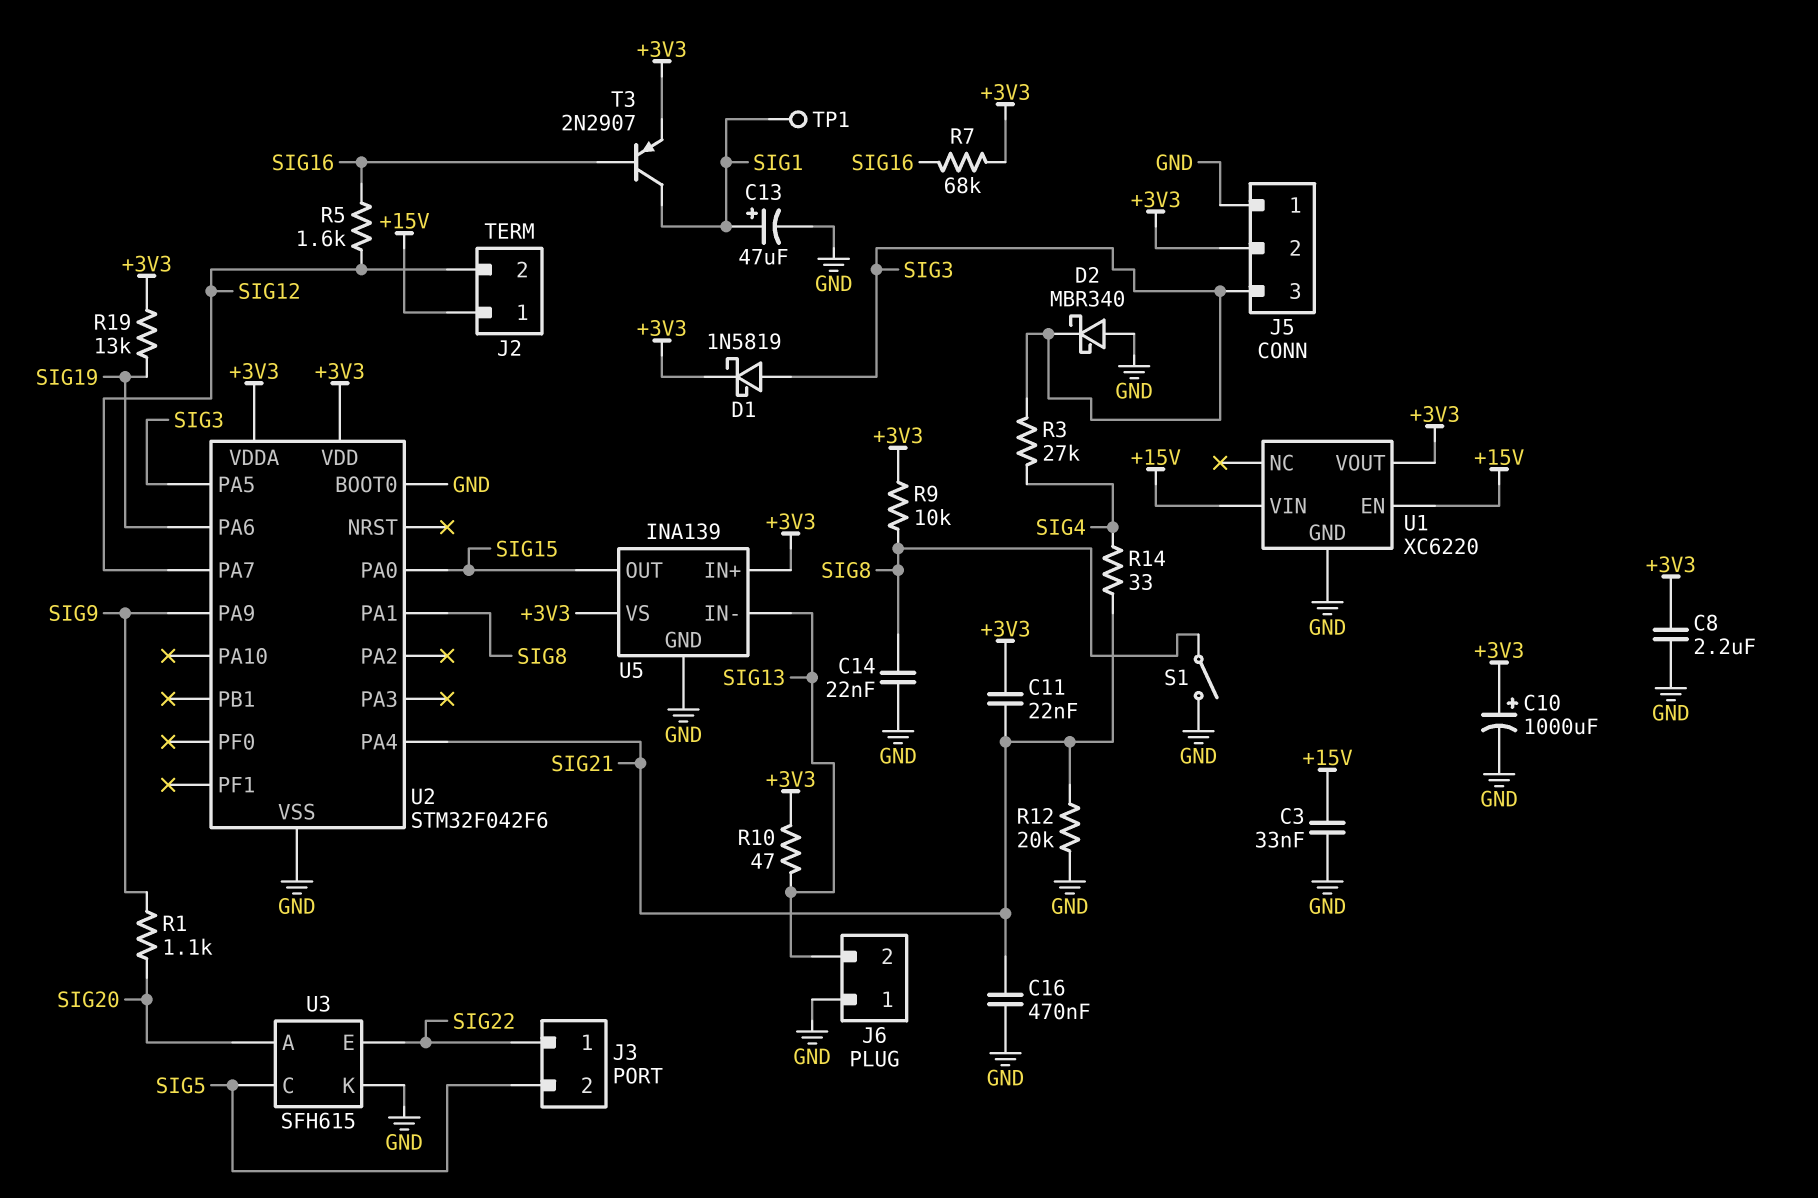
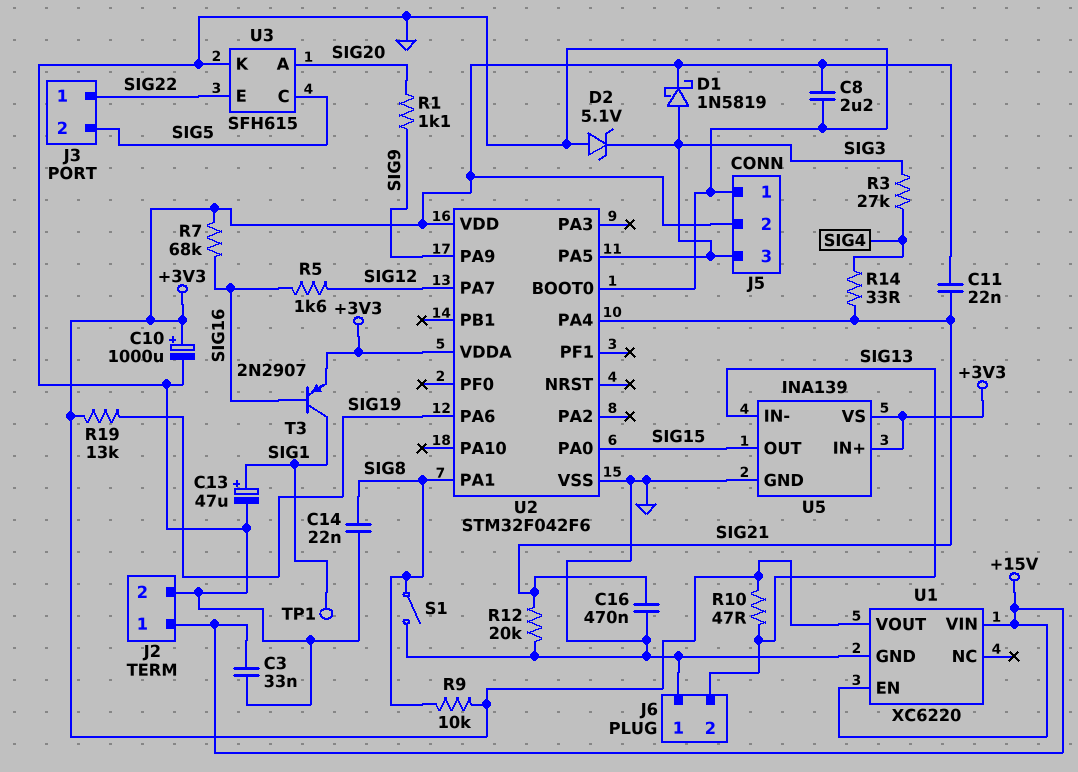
D2: schottky MBR340 (A GND, K SIG3) -> zener 5.1V (A GND, K SIG3)
J2 pin 2: SIG12 -> GND

